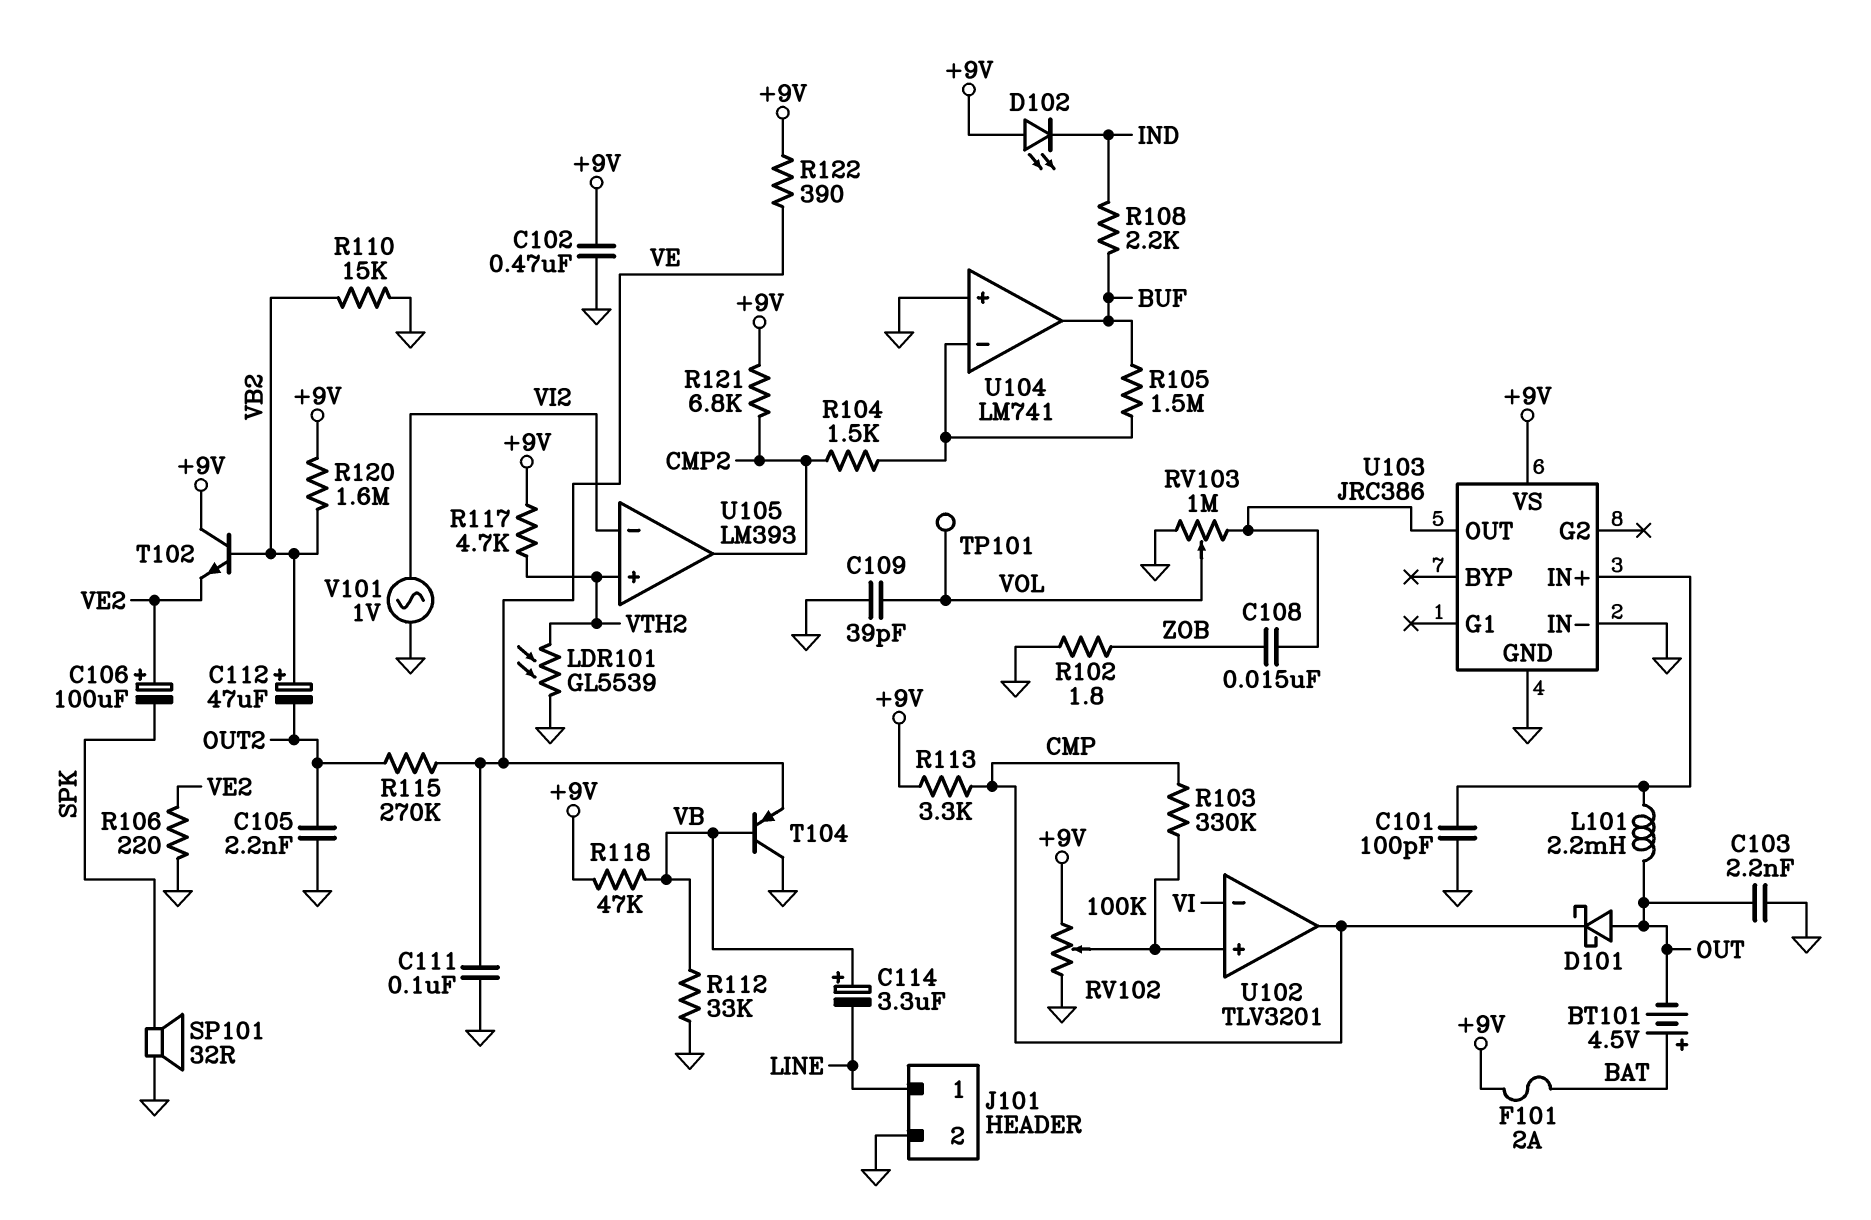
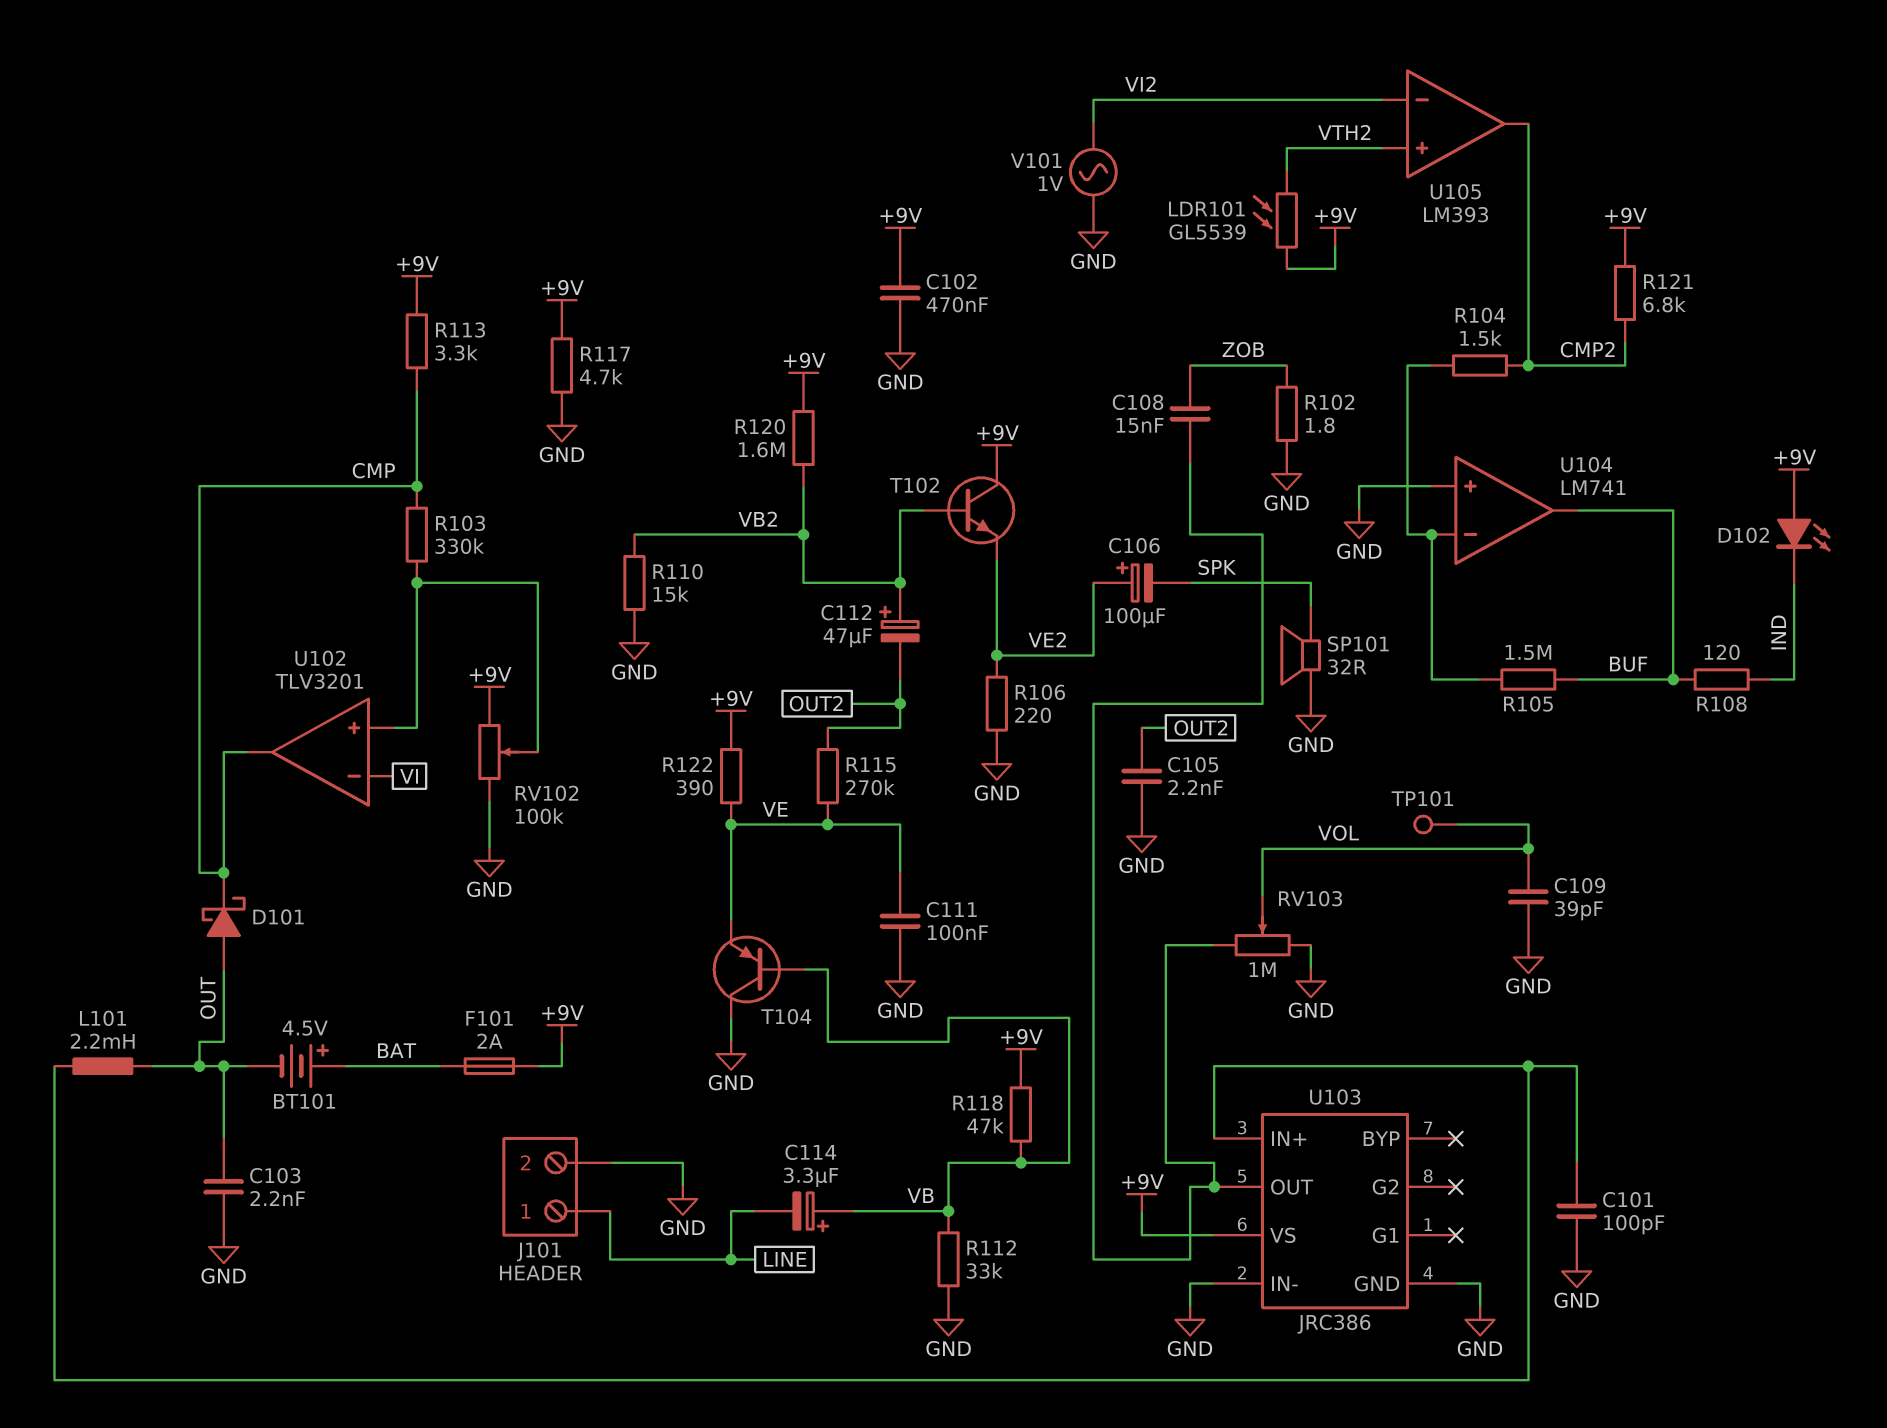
LDR101: GL5539 (GND, VTH2) -> GL5539 (+9V, VTH2)
R108: 2.2k (BUF, IND) -> 120 (BUF, IND)
R117: 4.7k (+9V, VTH2) -> 4.7k (+9V, GND)

